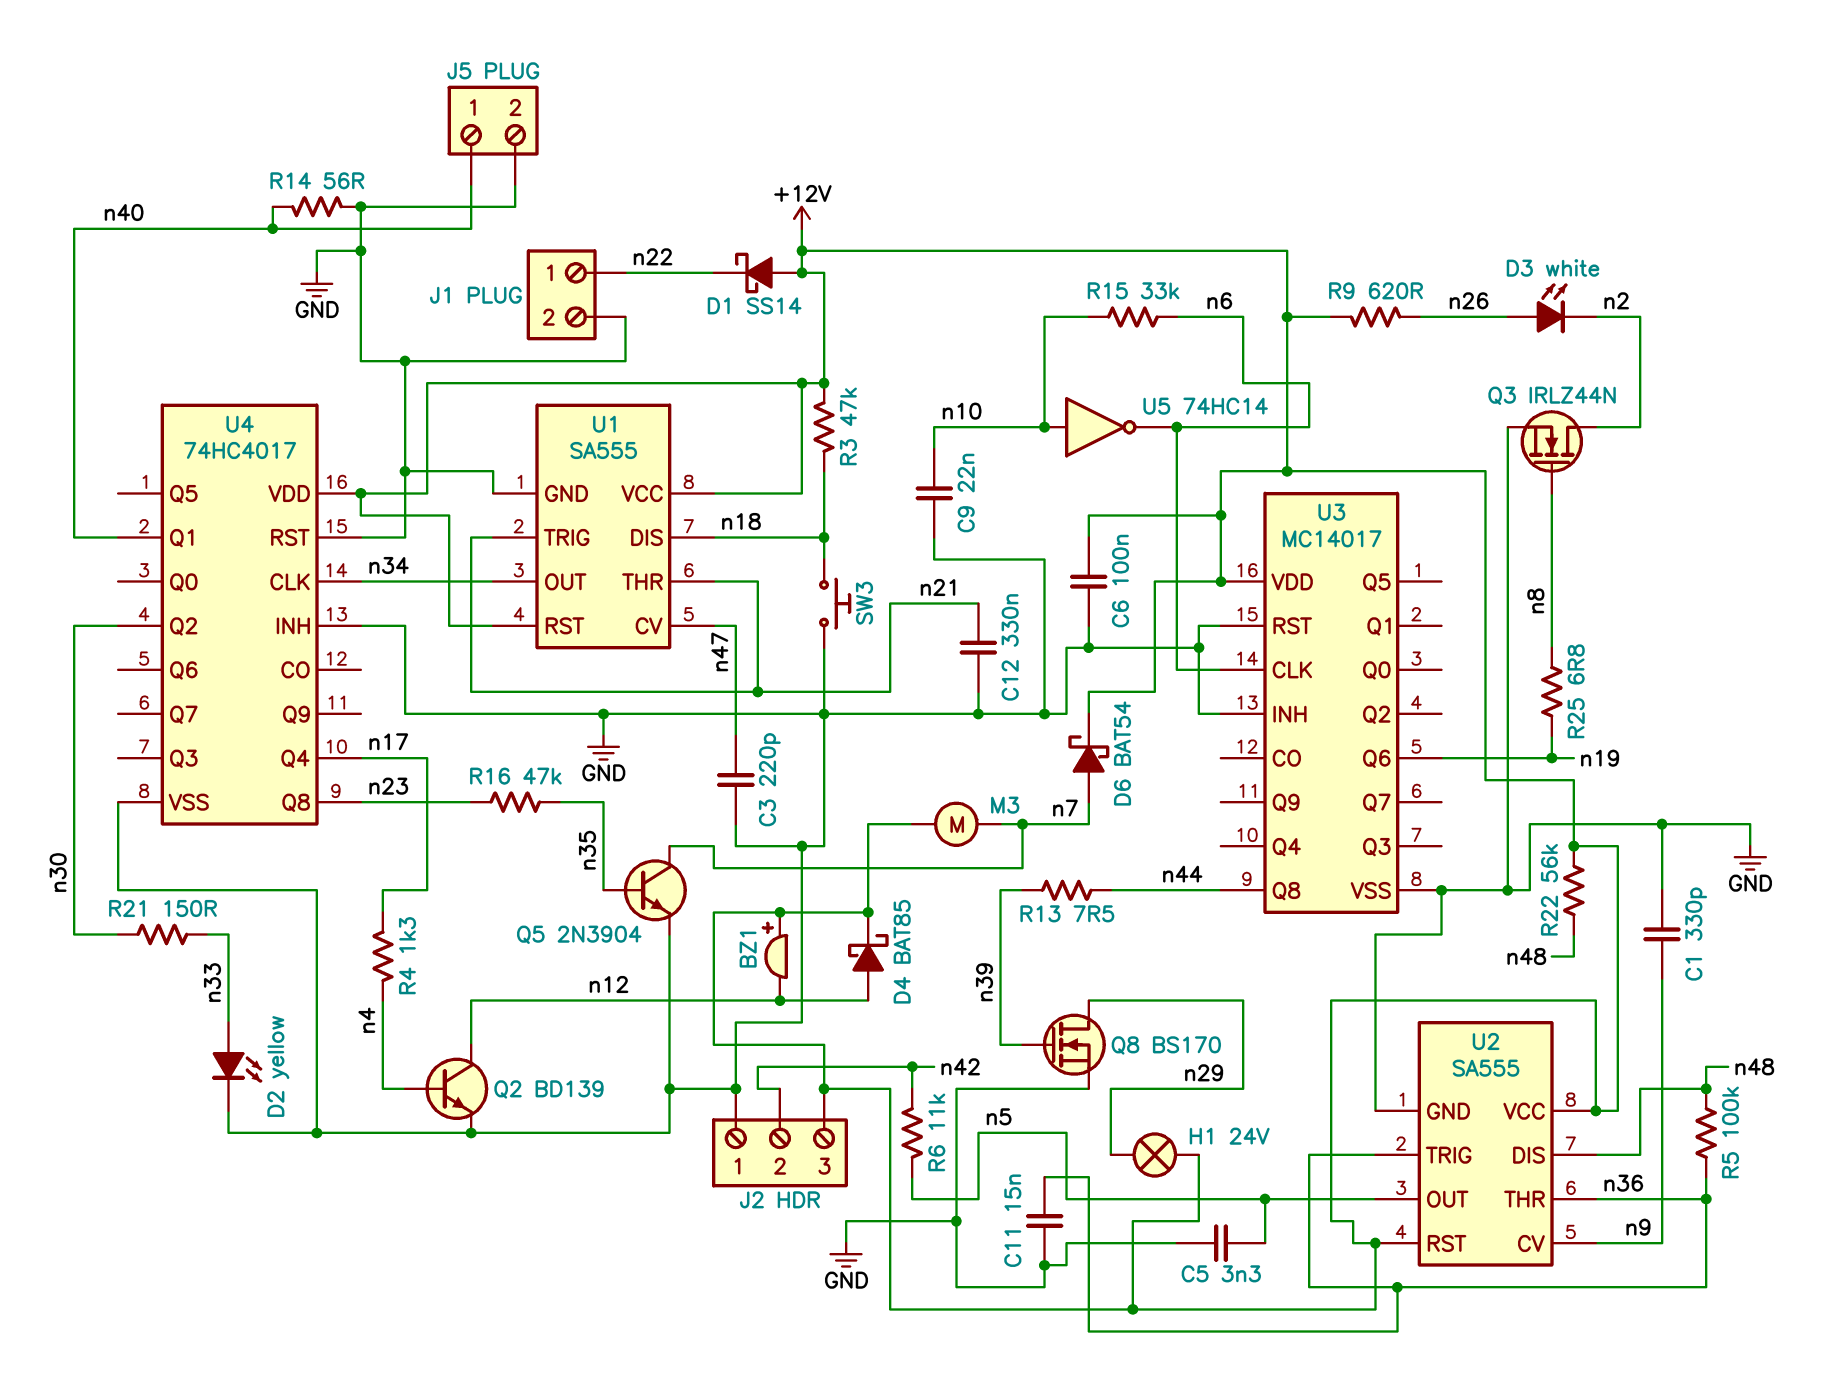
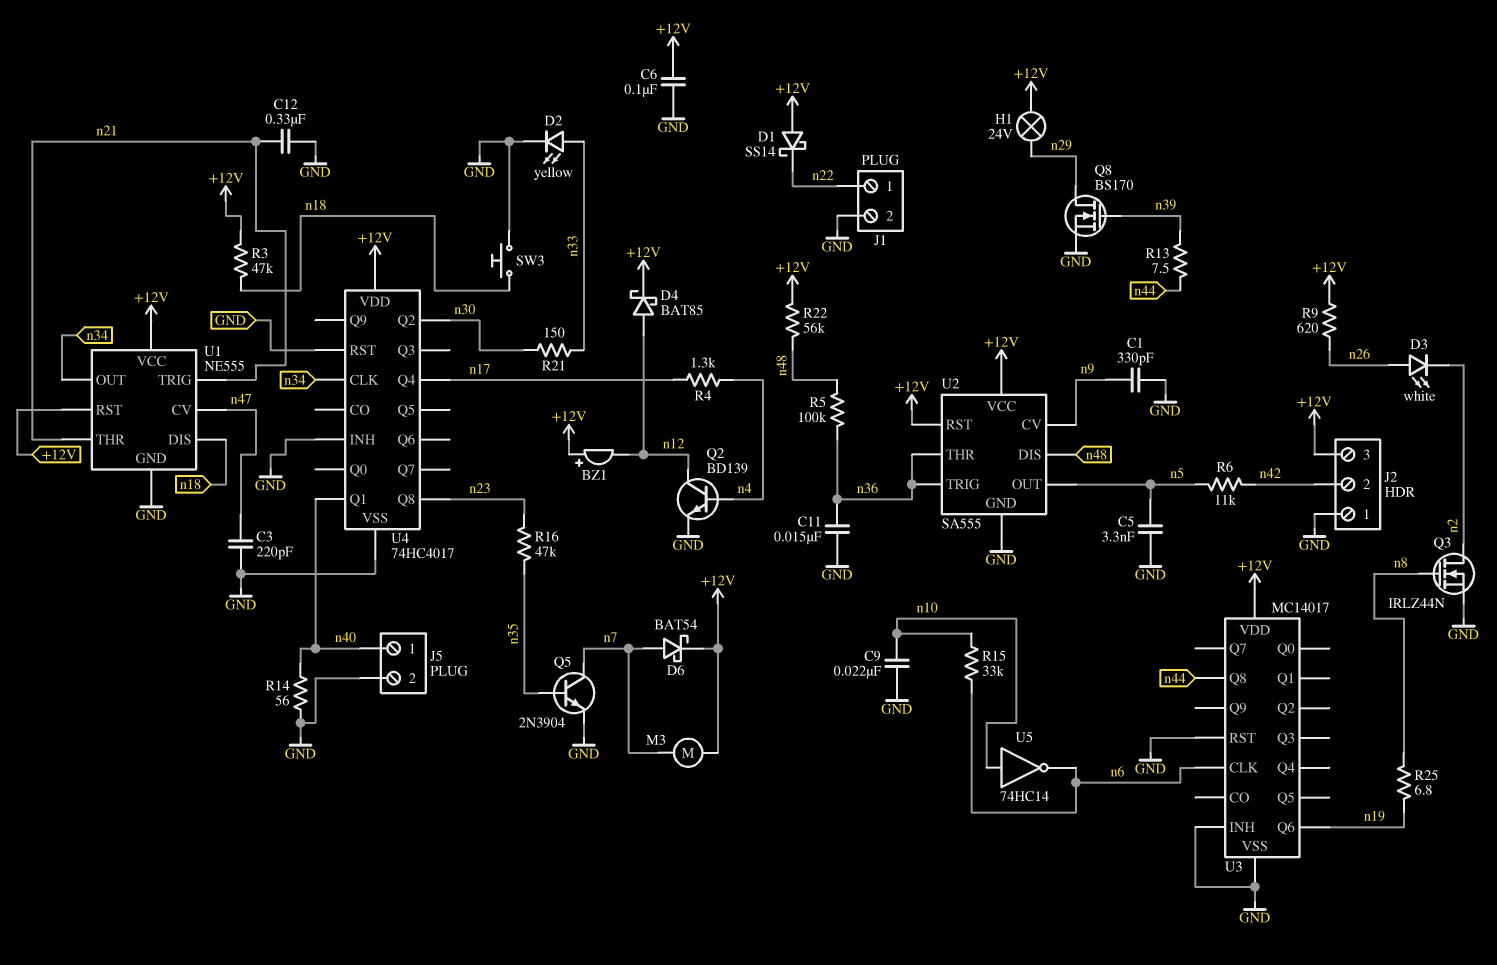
U1: SA555 -> NE555

